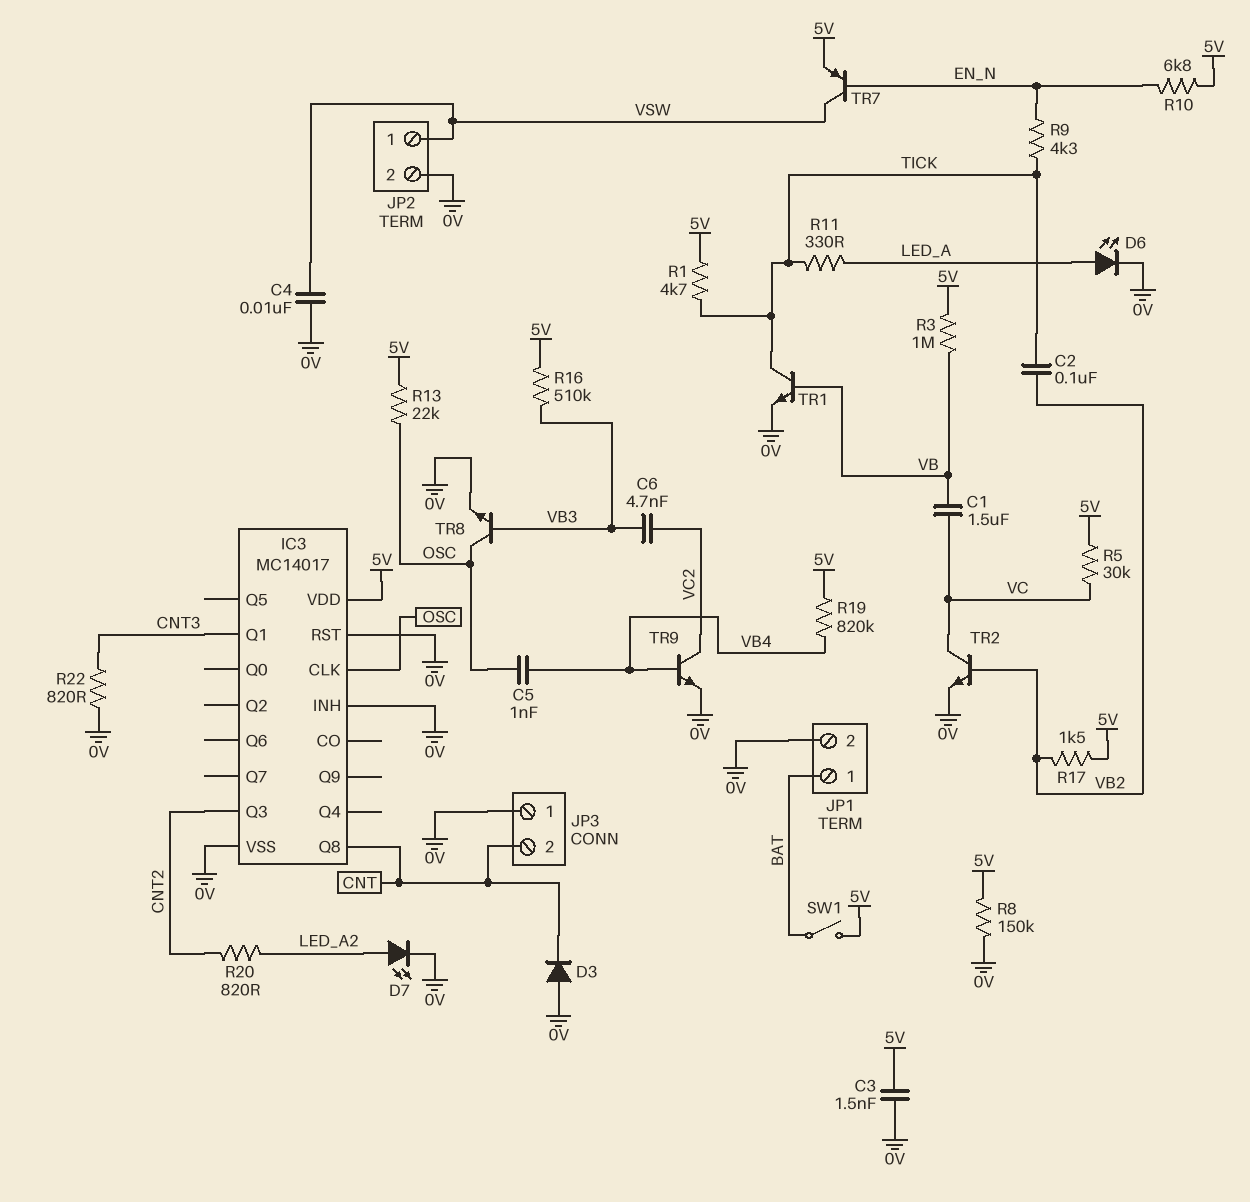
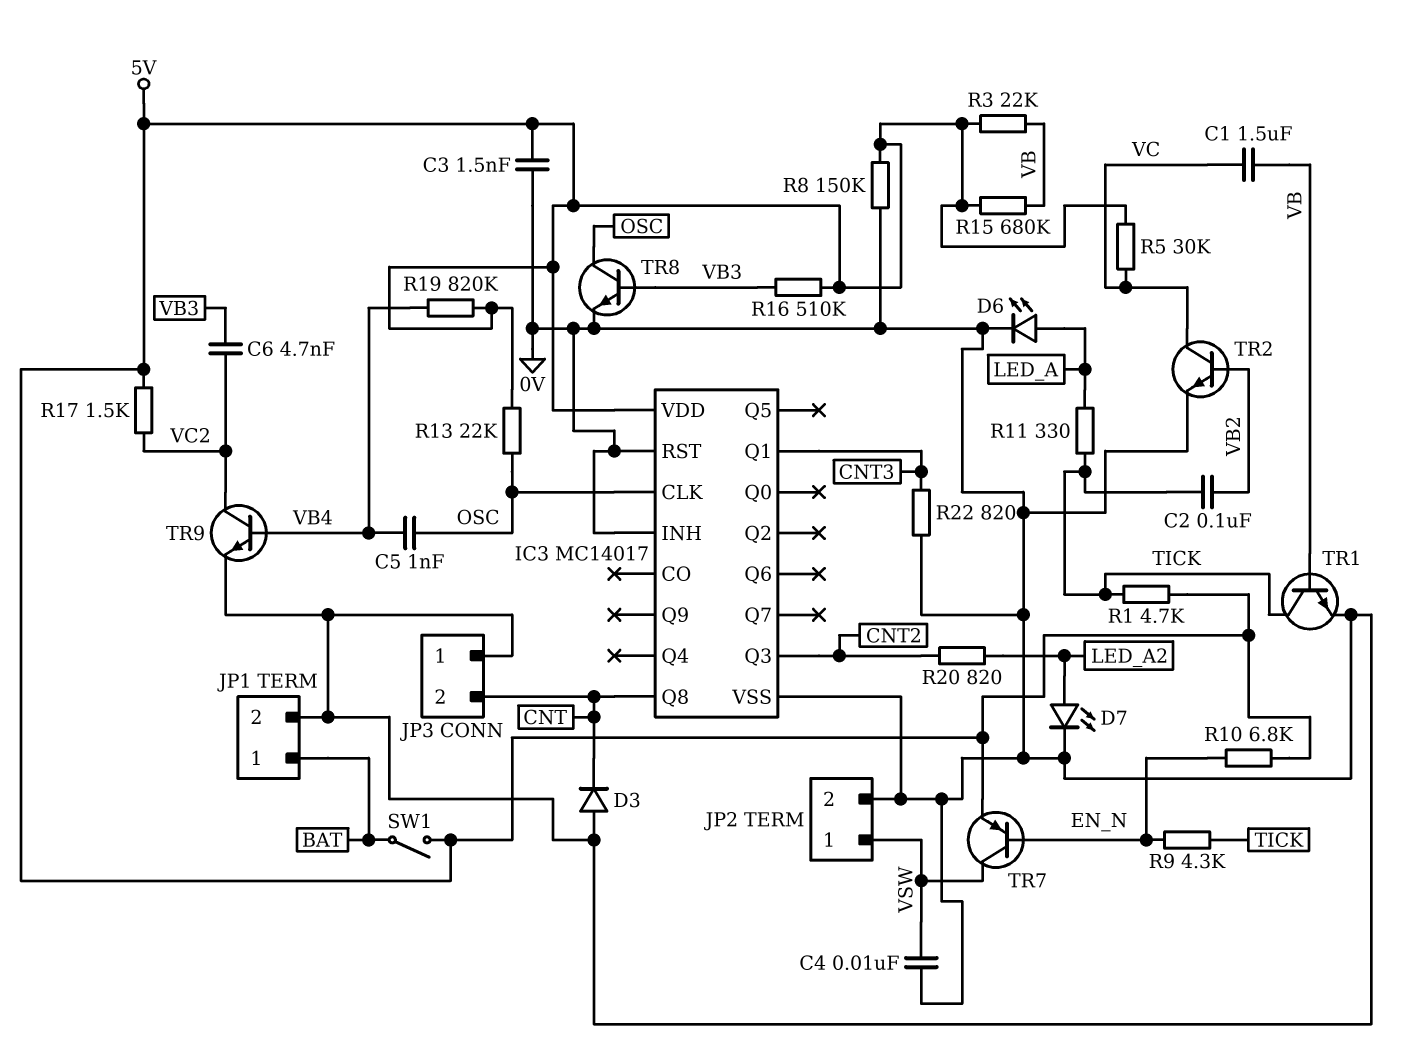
R3: 1M (5V, VB) -> 22k (5V, VB)
R15: none -> 680k (5V, VB)
R17: 1.5k (5V, VB2) -> 1.5k (5V, VC2)

